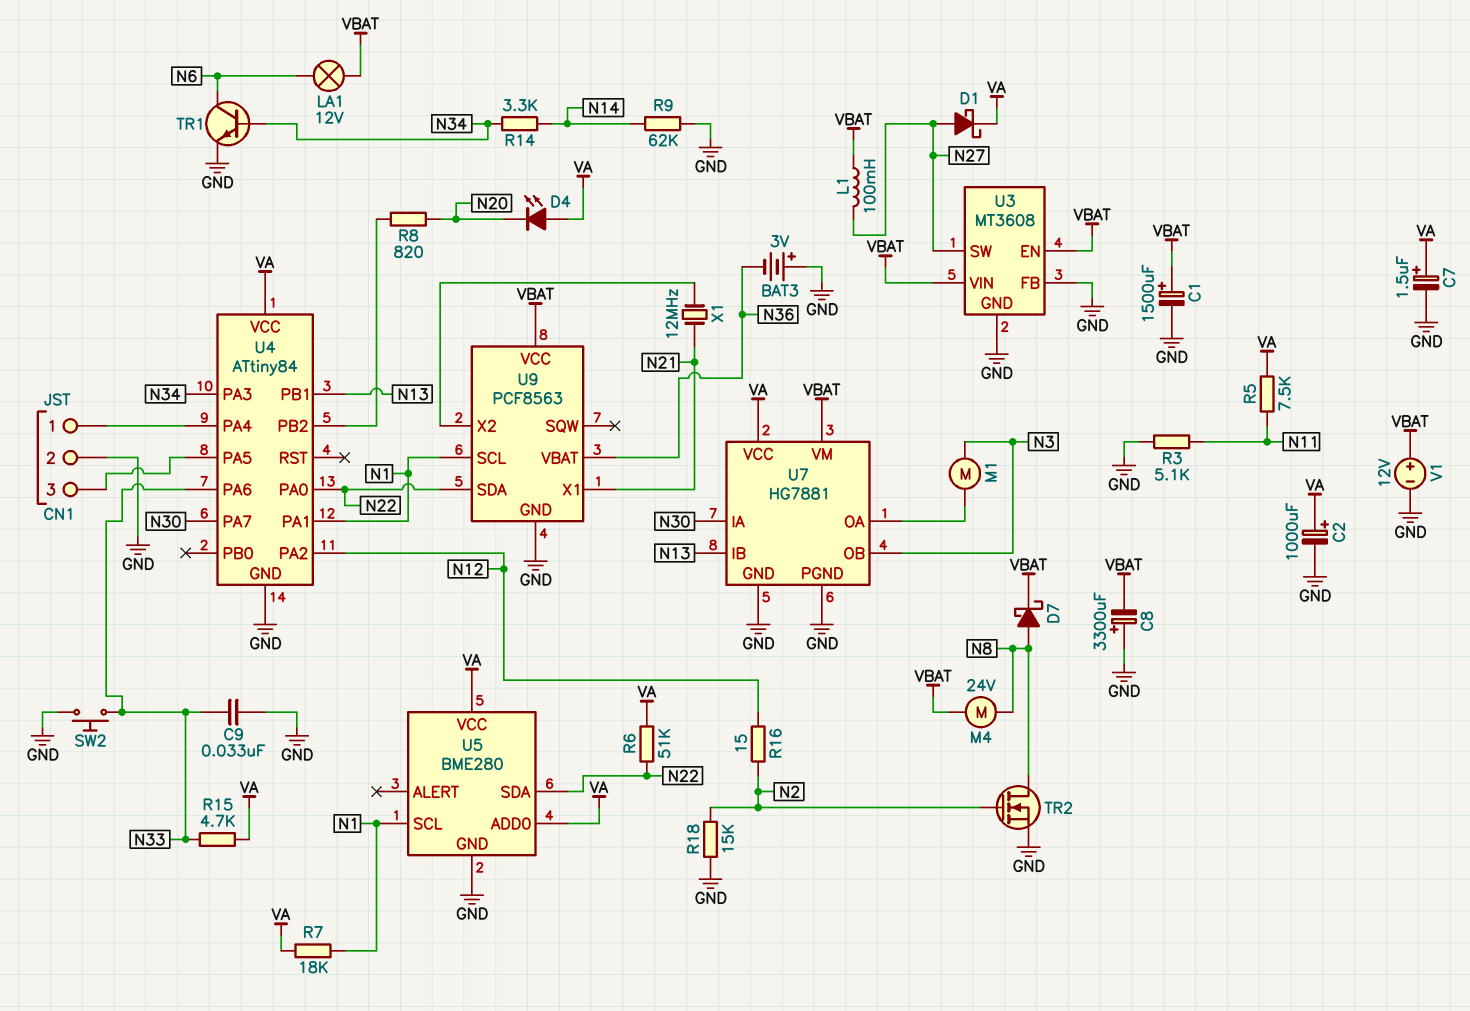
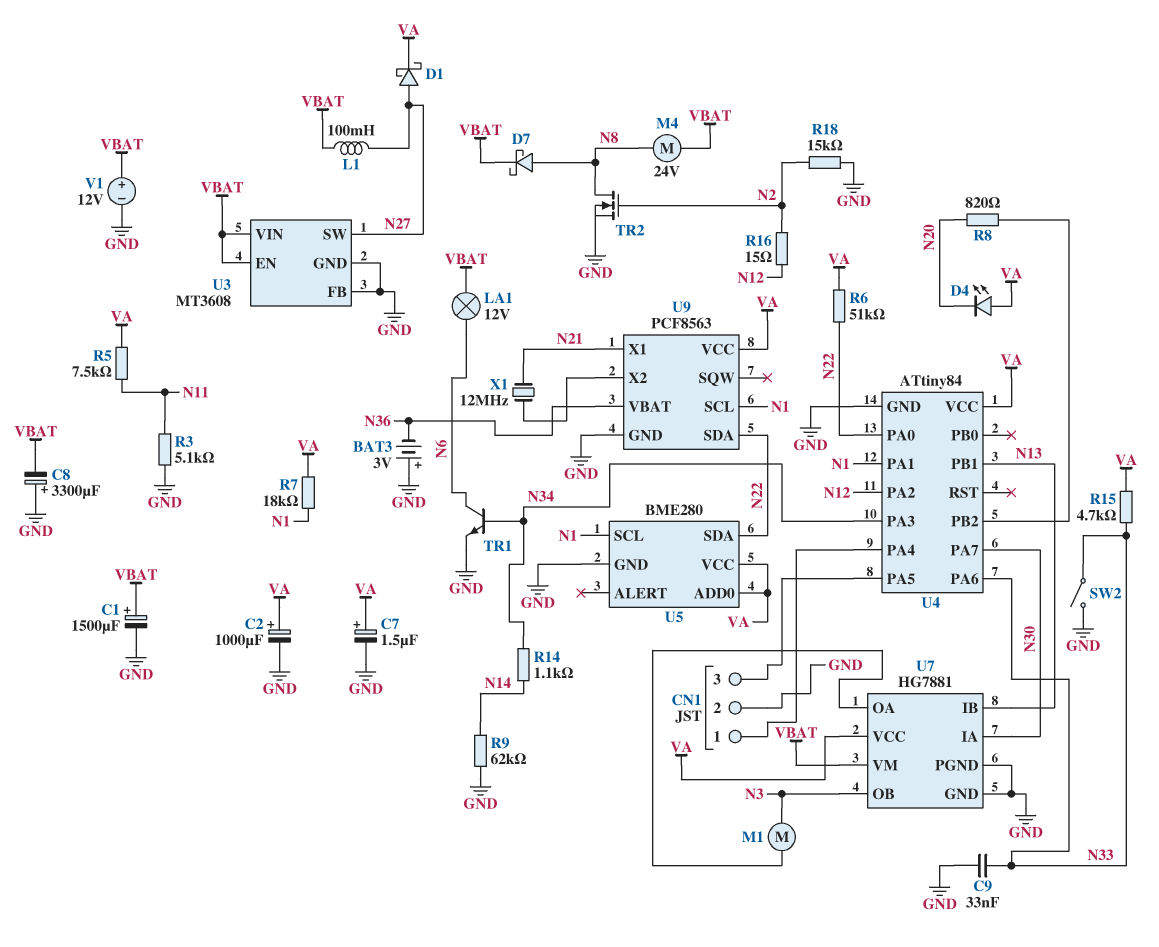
R14: 3.3k (N14, N34) -> 1.1k (N14, N34)
SW2: button (GND, N33) -> switch (GND, N33)
U9 pin VCC: VBAT -> VA

